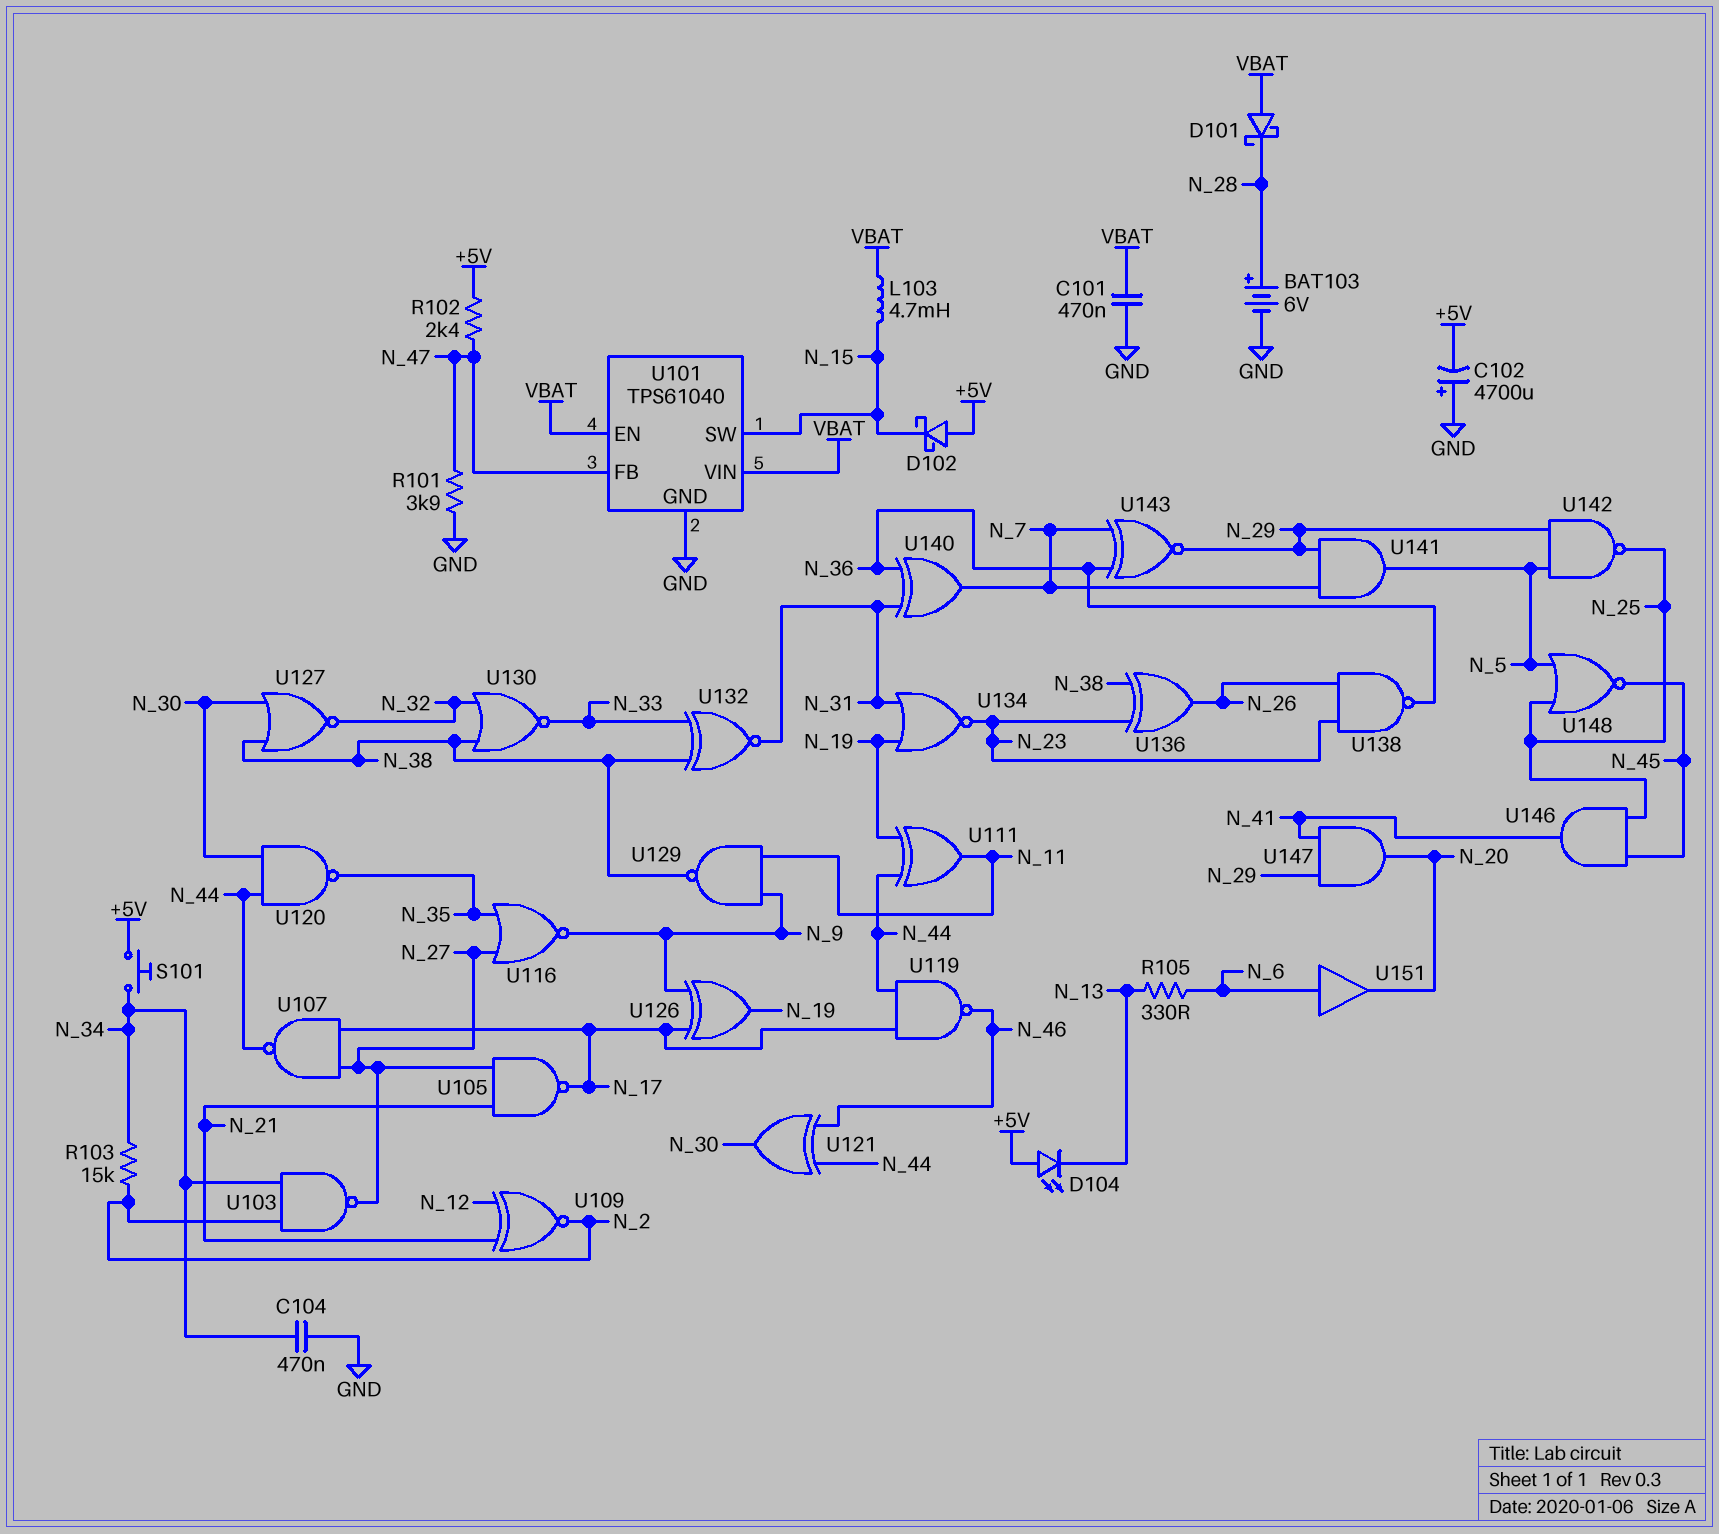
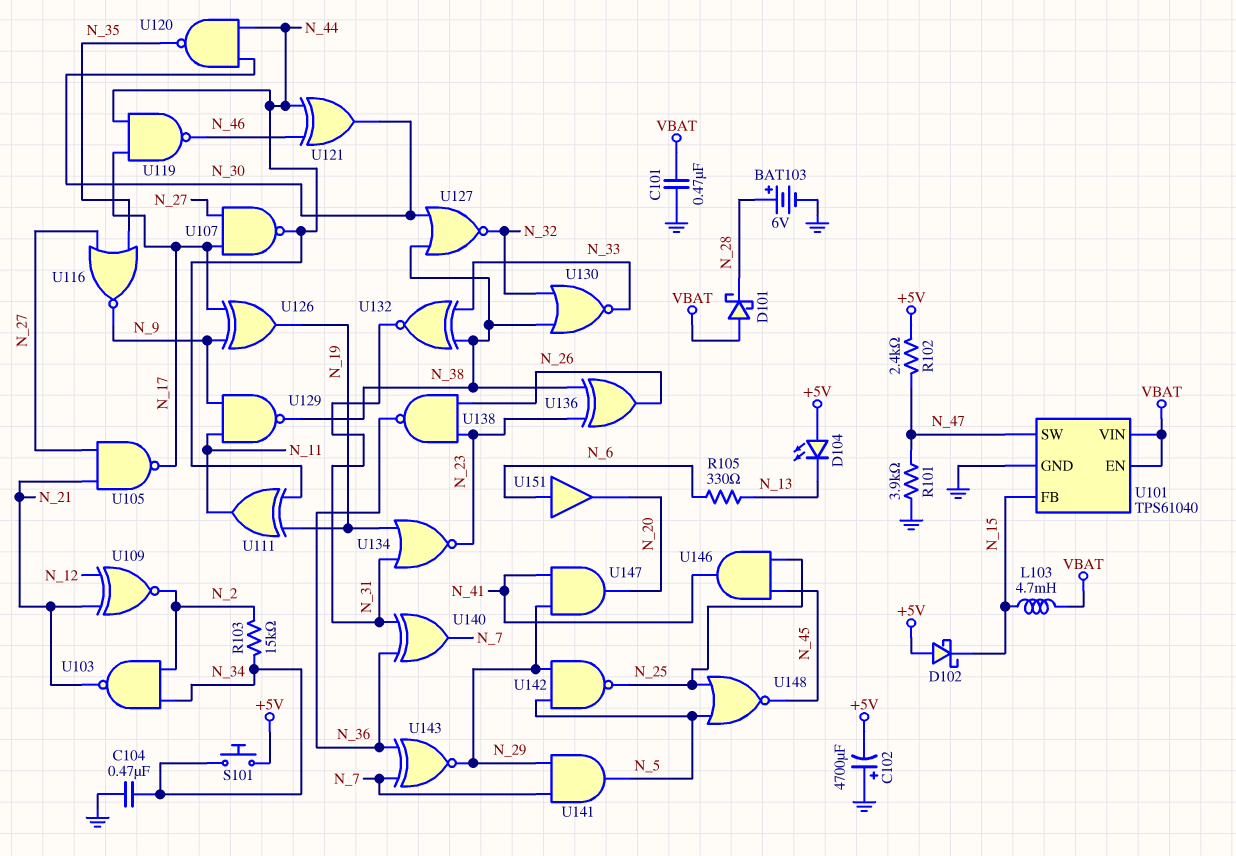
U101 pin FB: N_47 -> N_15
U101 pin SW: N_15 -> N_47
U103: NAND (in N_2, in N_34, out N_27) -> NAND (in N_2, in N_34, out N_21)

